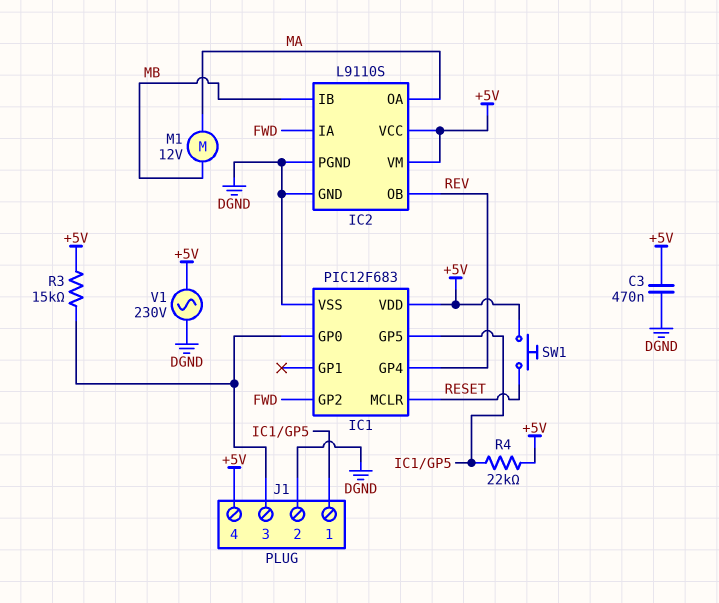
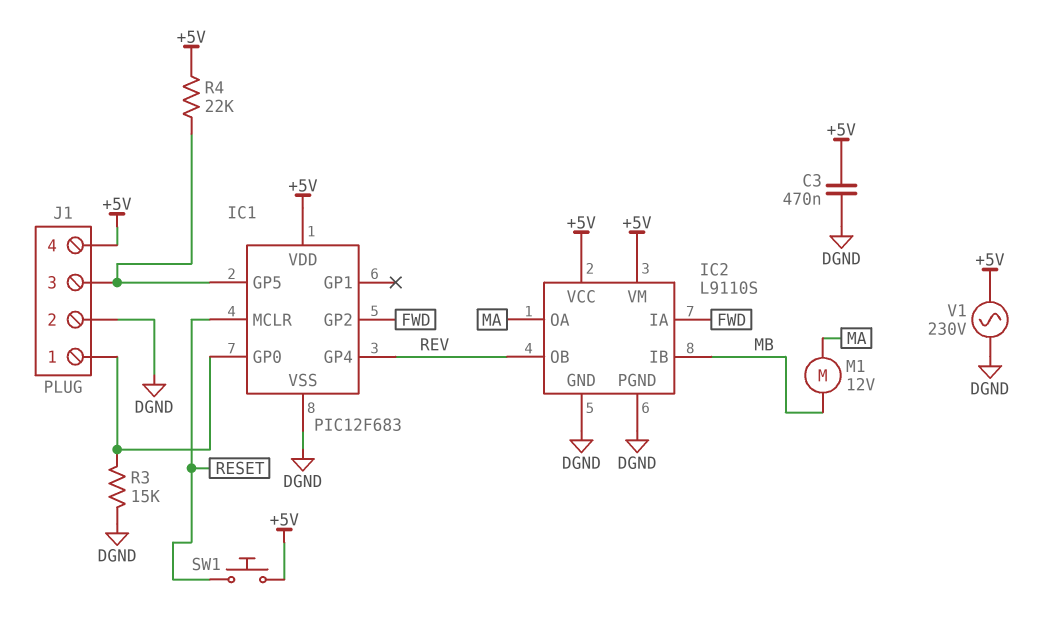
J1 pin 1: IC1/GP5 -> IC1/GP0
J1 pin 3: IC1/GP0 -> IC1/GP5
R3: 15k (+5V, IC1/GP0) -> 15k (DGND, IC1/GP0)

